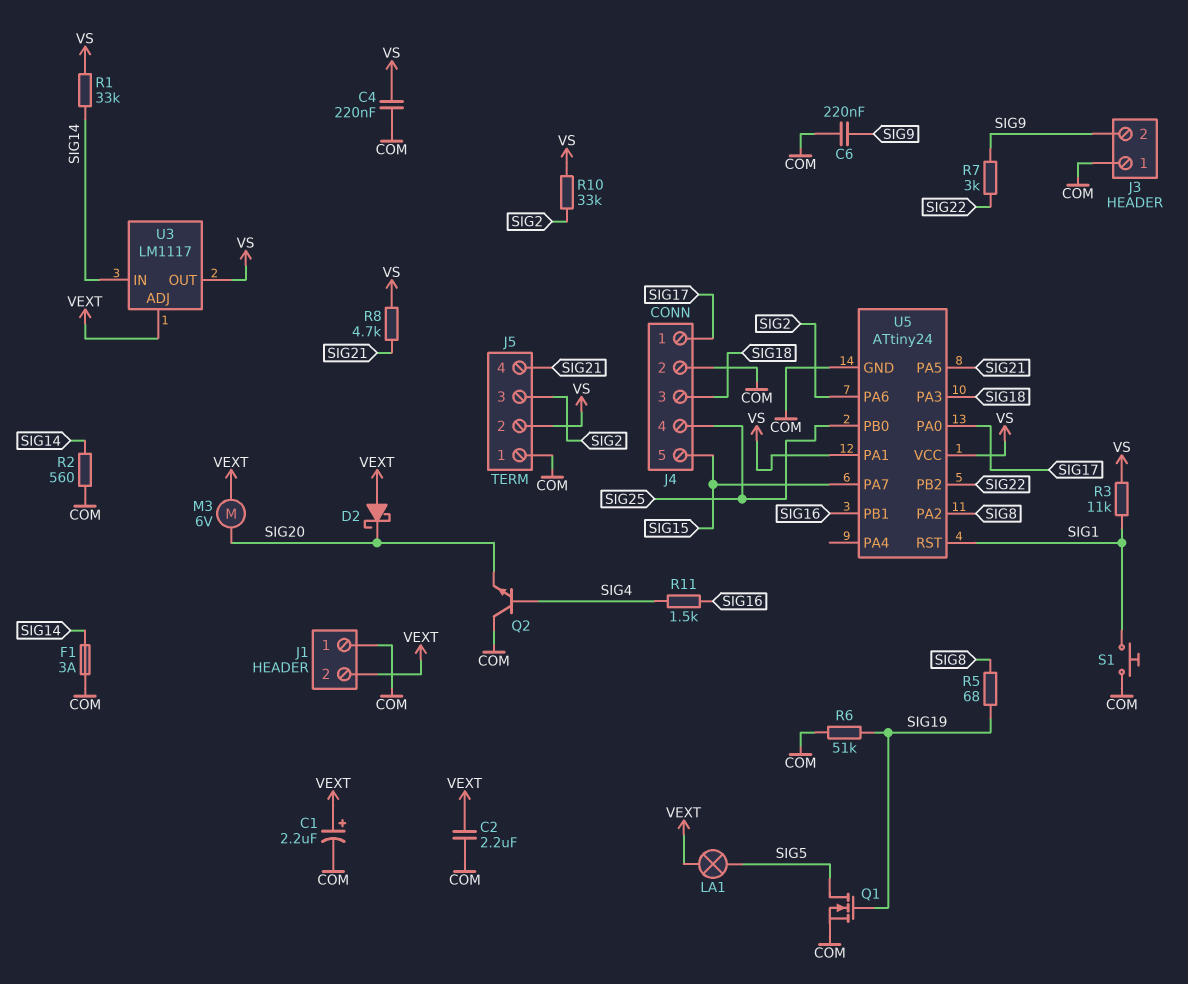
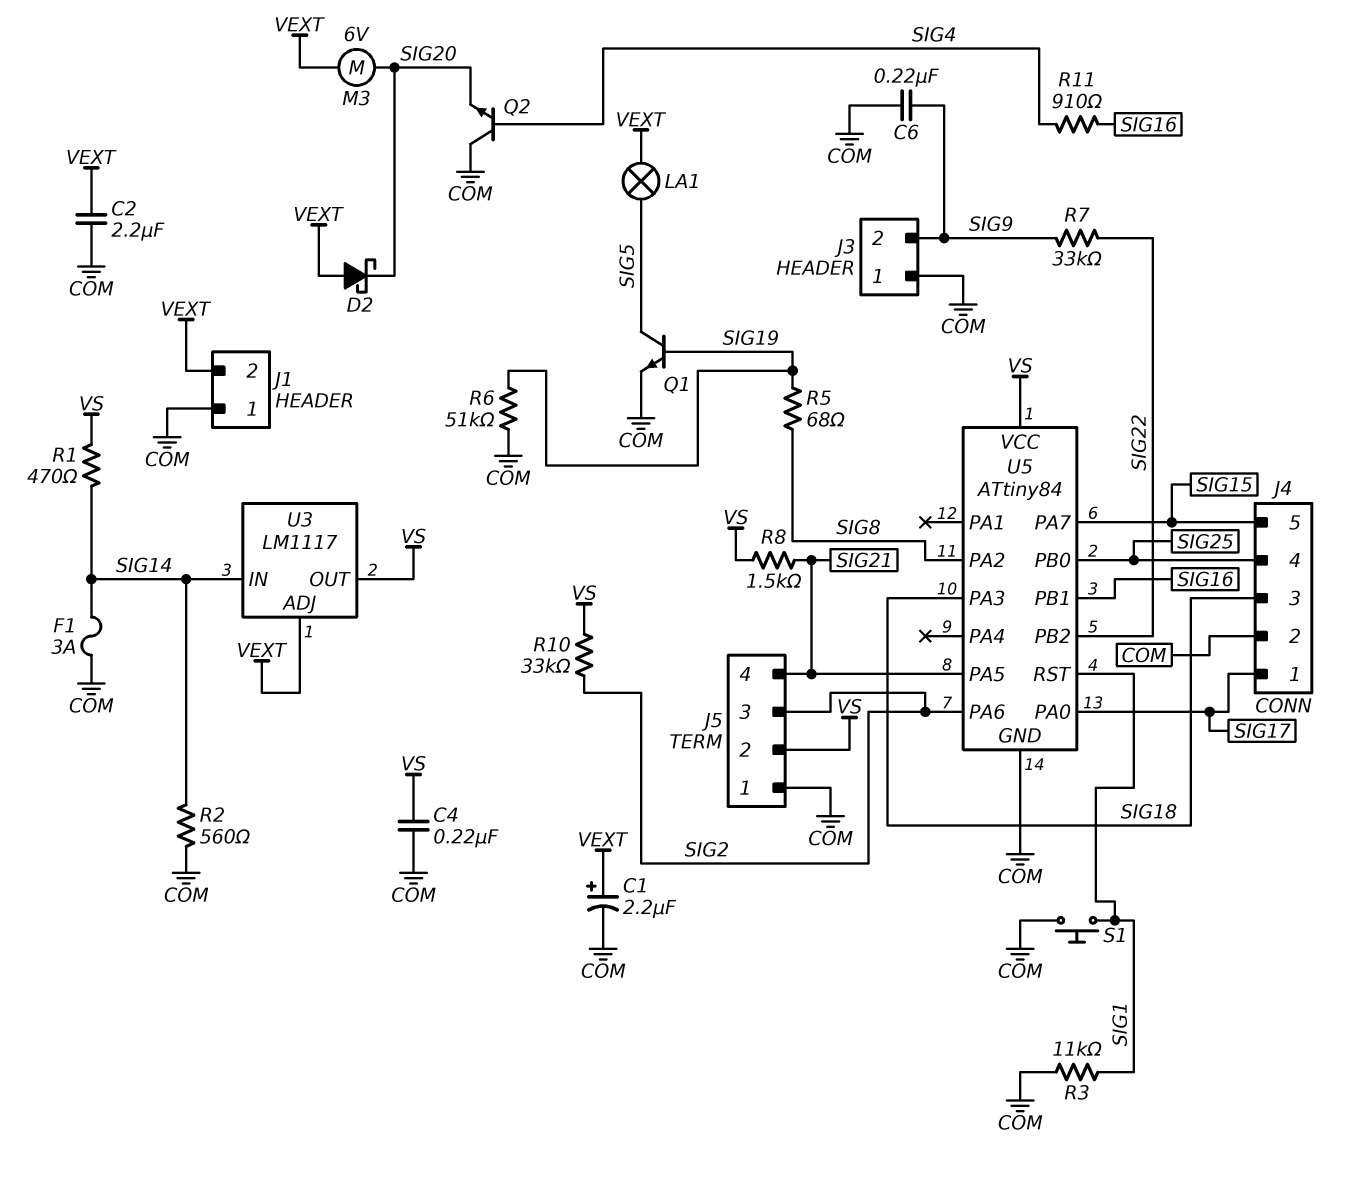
Q1: NMOS (G SIG19, D SIG5, S COM) -> NPN (B SIG19, C SIG5, E COM)
R1: 33k (SIG14, VS) -> 470 (SIG14, VS)
R3: 11k (SIG1, VS) -> 11k (COM, SIG1)
R7: 3k (SIG9, SIG22) -> 33k (SIG9, SIG22)
R8: 4.7k (SIG21, VS) -> 1.5k (SIG21, VS)
R11: 1.5k (SIG4, SIG16) -> 910 (SIG4, SIG16)
U5: ATtiny24 -> ATtiny84
U5 pin PA1: VS -> none

